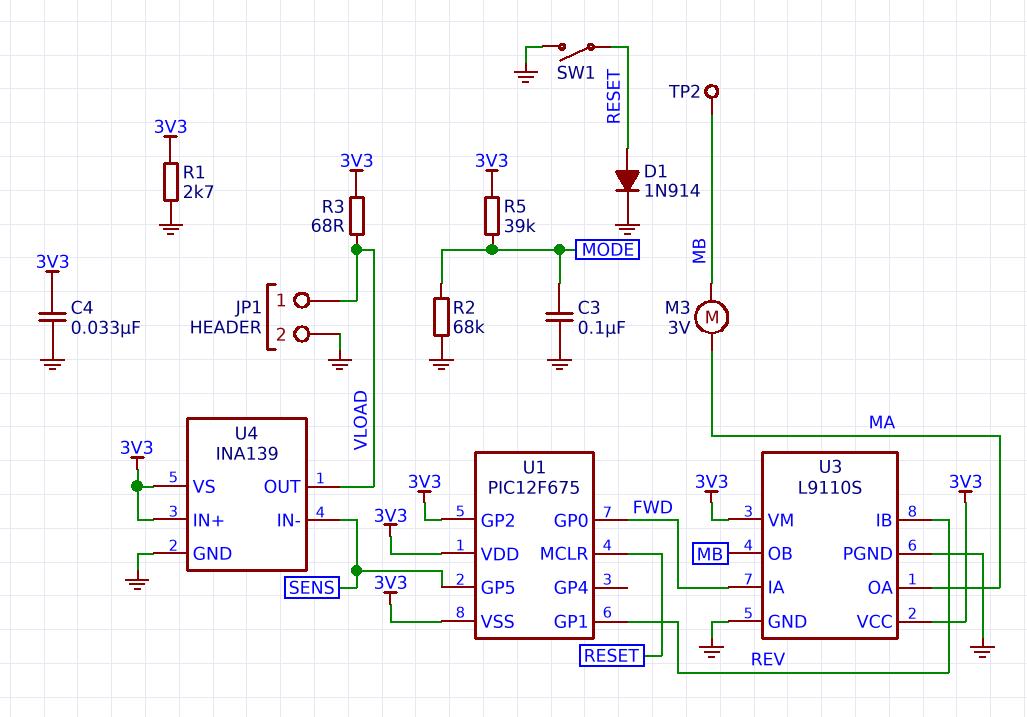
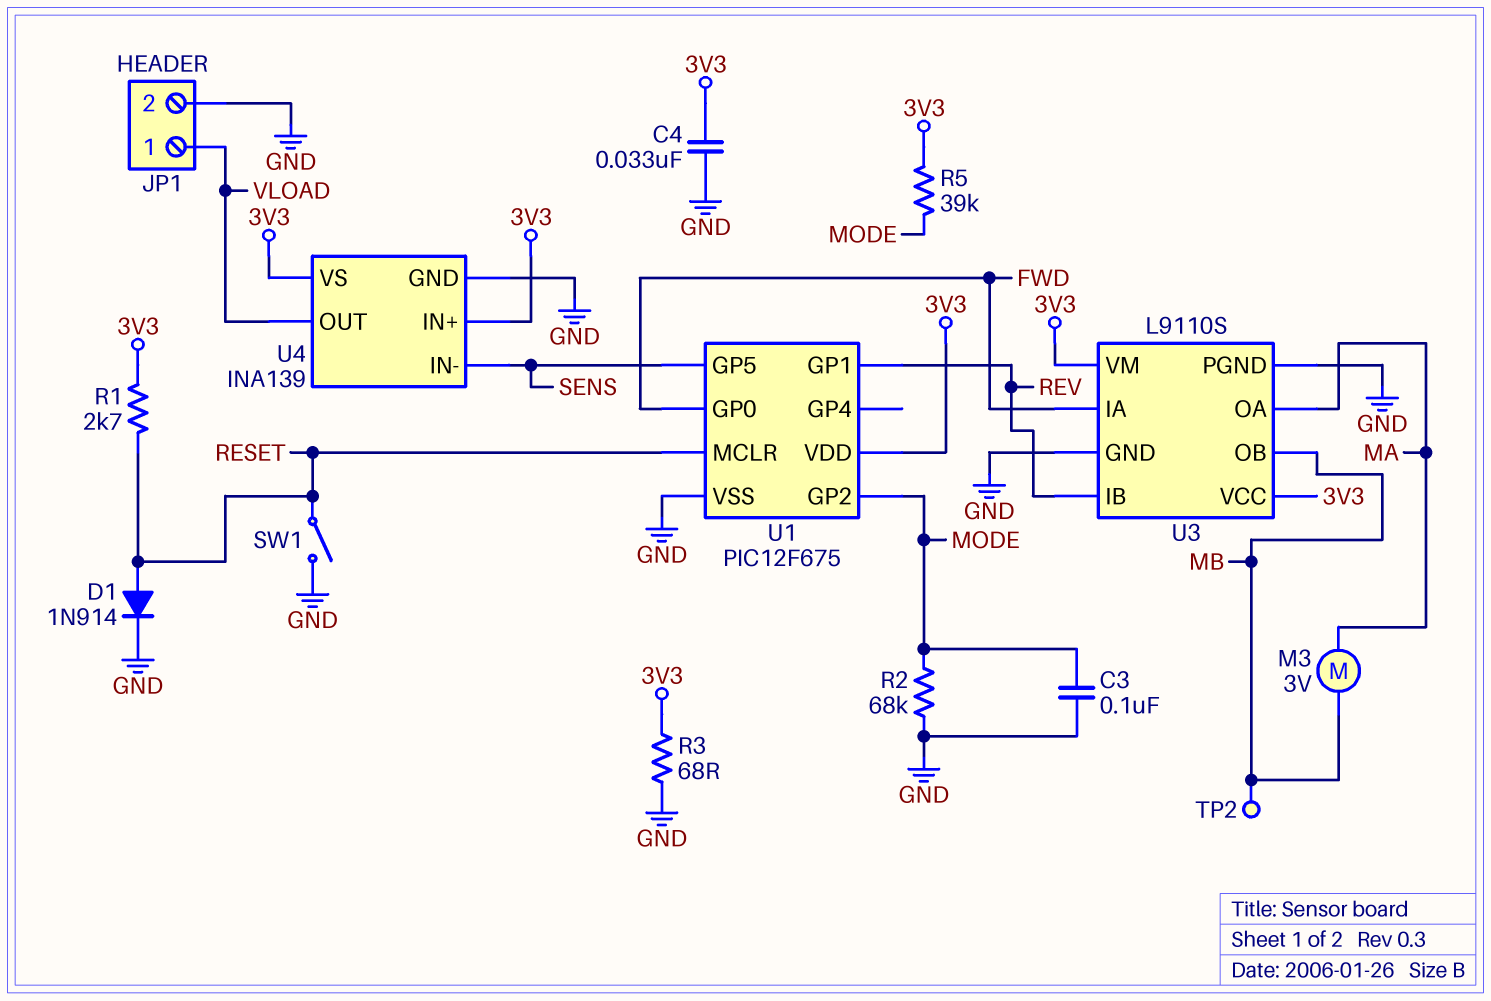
R1: 2.7k (3V3, GND) -> 2.7k (3V3, RESET)
R3: 68 (3V3, VLOAD) -> 68 (3V3, GND)
U1 pin GP2: 3V3 -> MODE
U1 pin VSS: 3V3 -> GND

